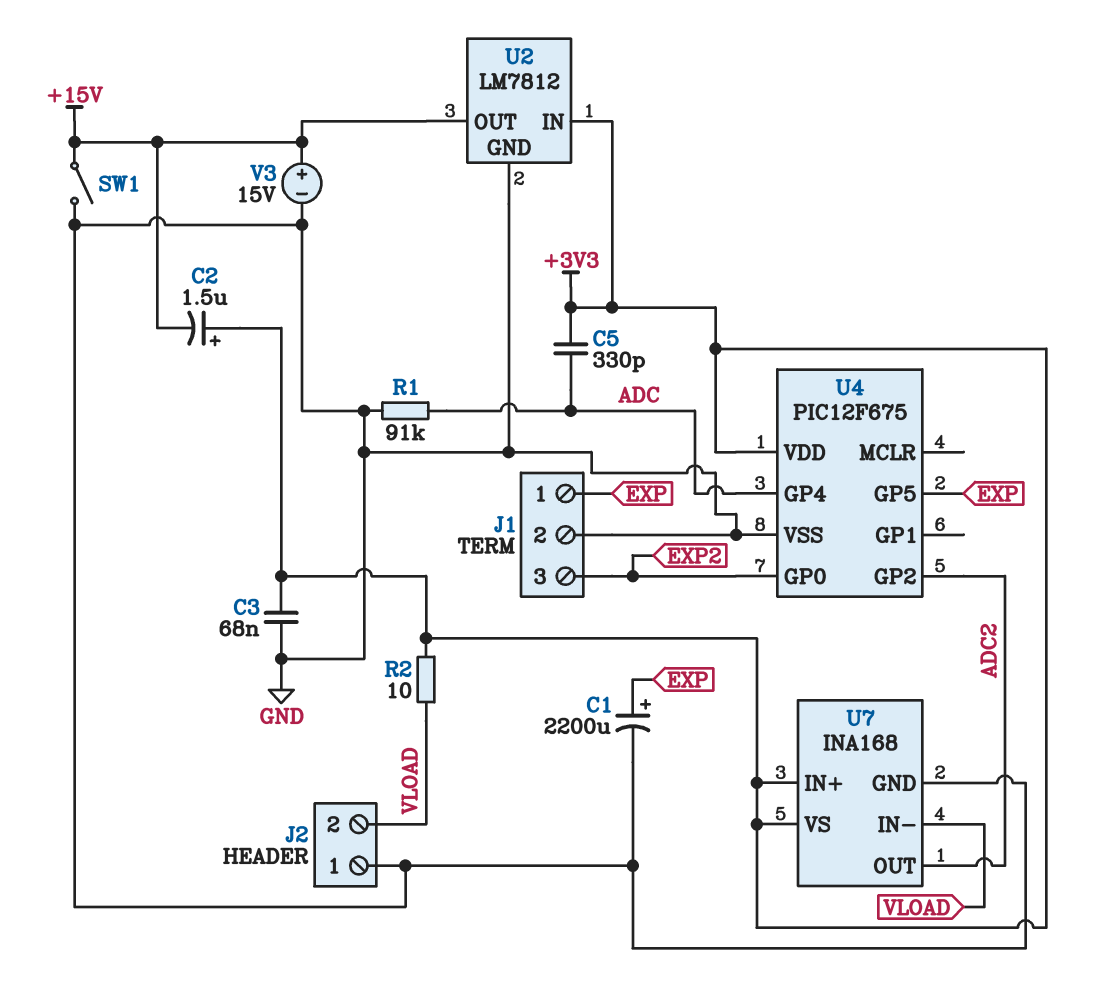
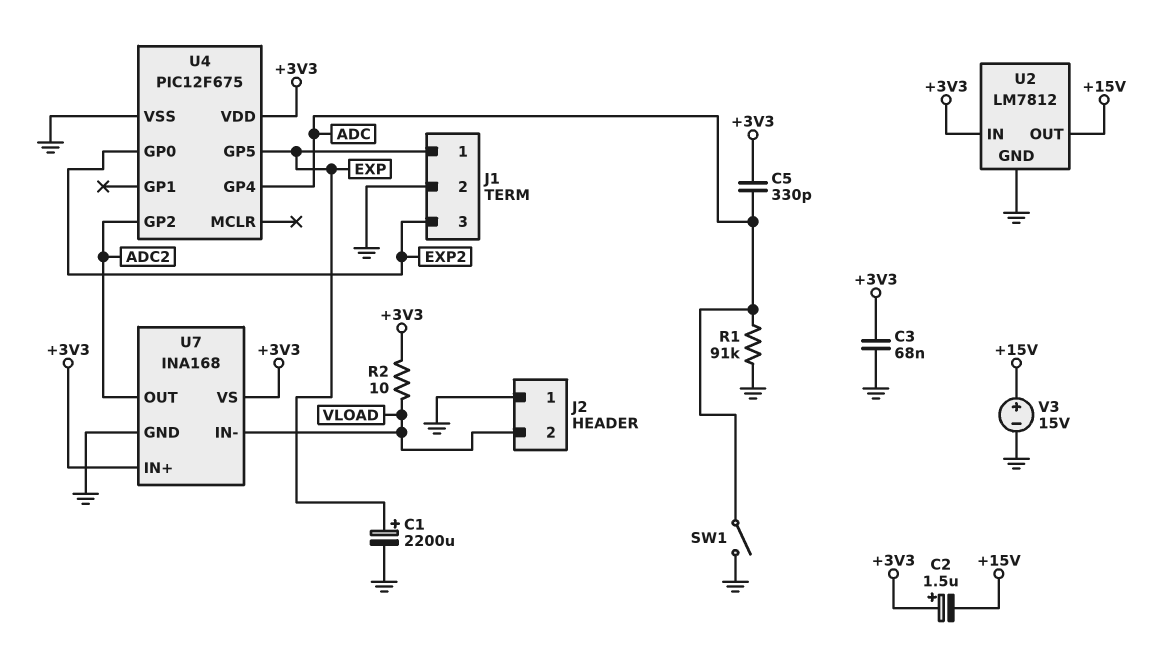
SW1: switch (+15V, GND) -> switch (ADC, GND)

